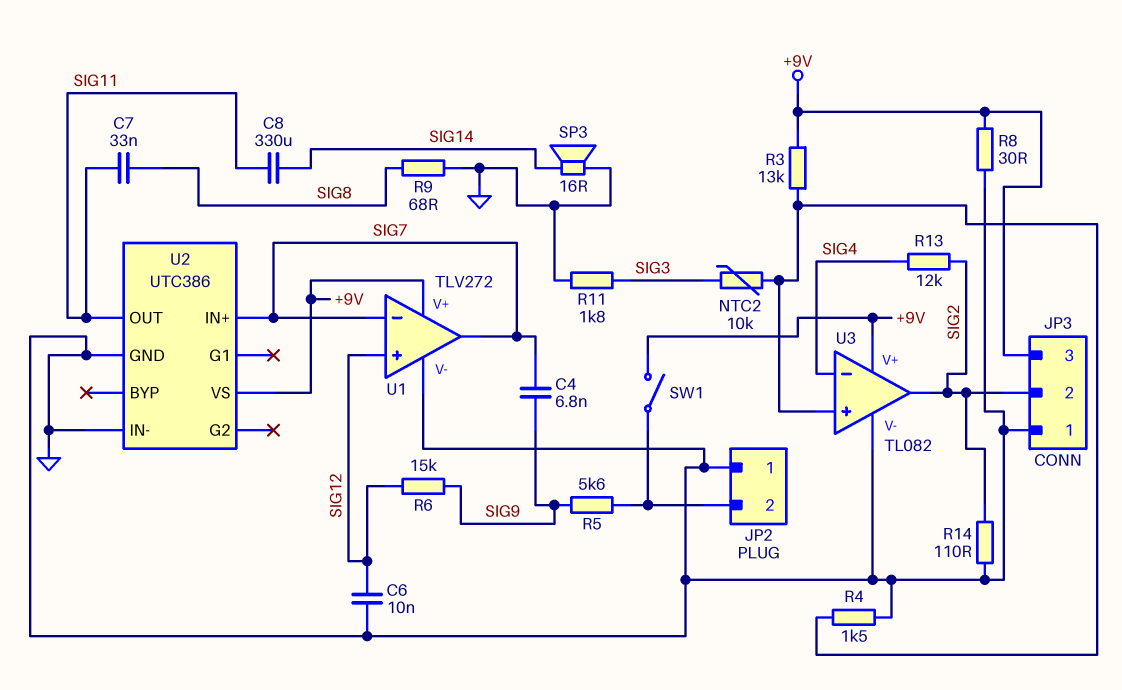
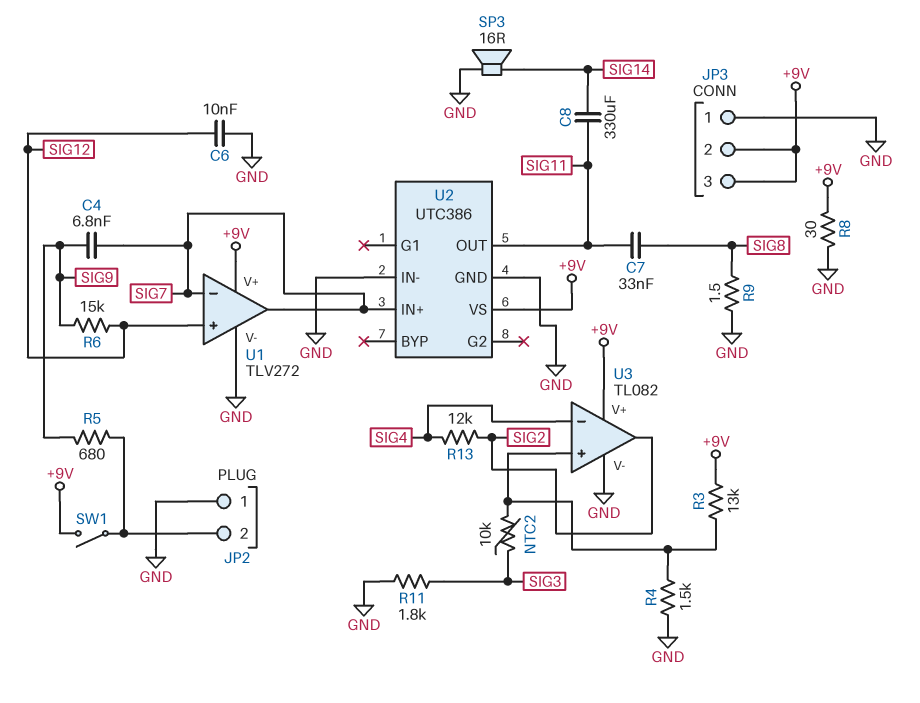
JP3 pin 2: SIG2 -> +9V
R5: 5.6k (JP2/2, SIG9) -> 680 (JP2/2, SIG9)
R9: 68 (GND, SIG8) -> 1.5 (GND, SIG8)
R14: 110 (GND, SIG2) -> none

